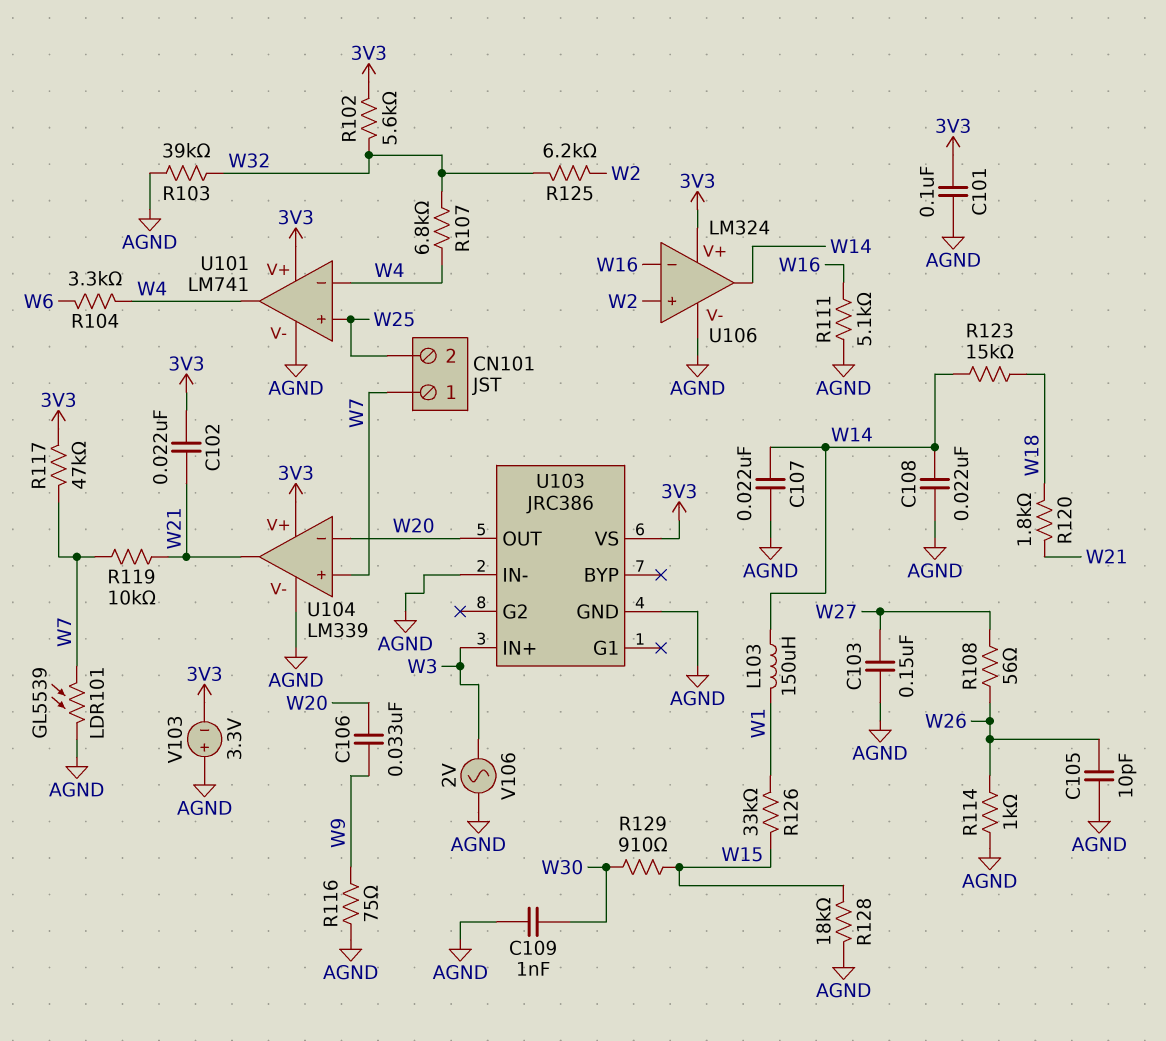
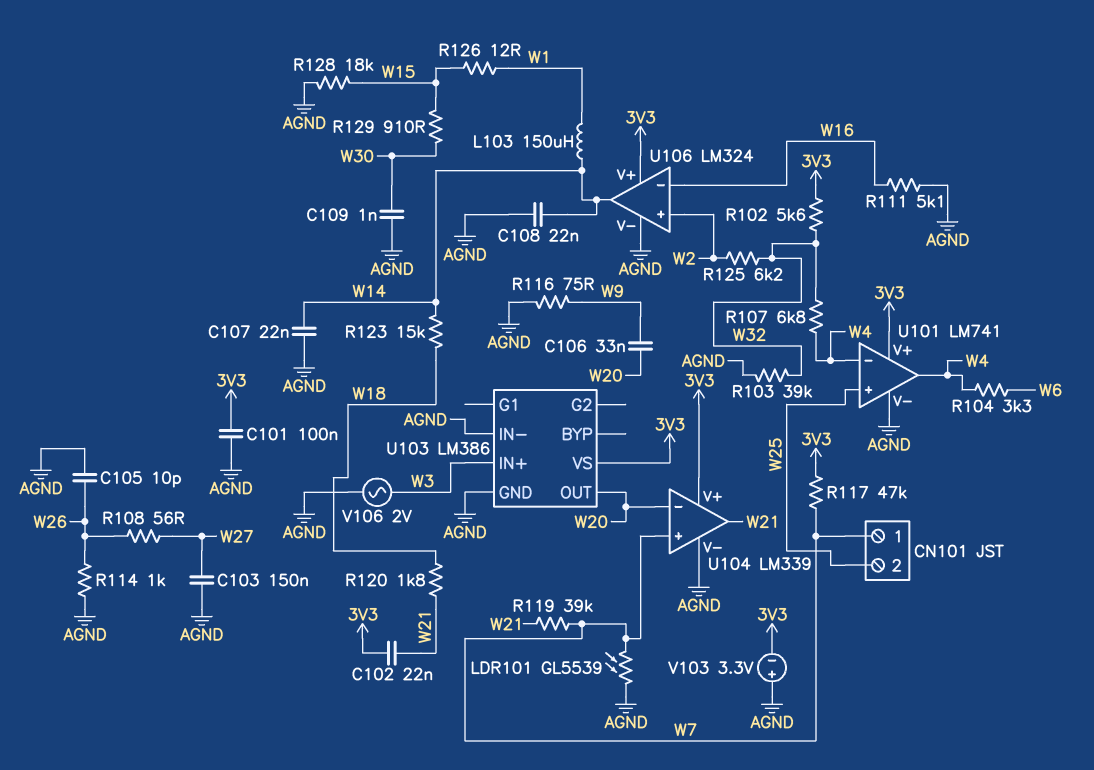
R119: 10k (W7, W21) -> 39k (W7, W21)
R126: 33k (W1, W15) -> 12 (W1, W15)
U103: JRC386 -> LM386

